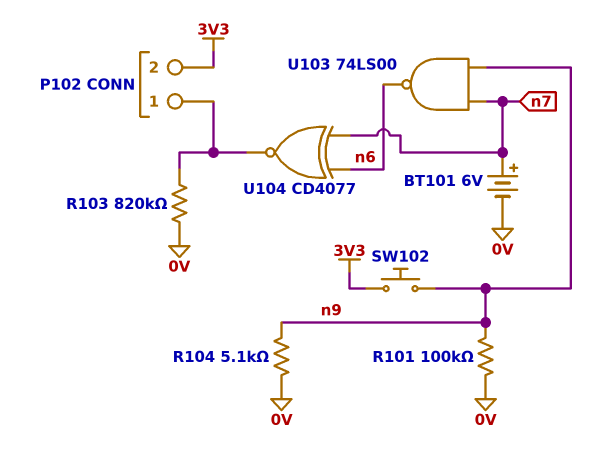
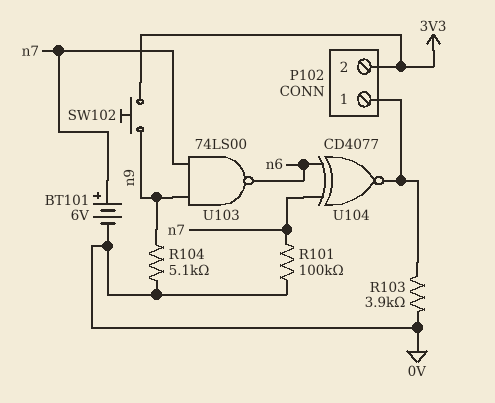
R101: 100k (0V, n9) -> 100k (0V, n7)
R103: 820k (0V, P102/1) -> 3.9k (0V, P102/1)

